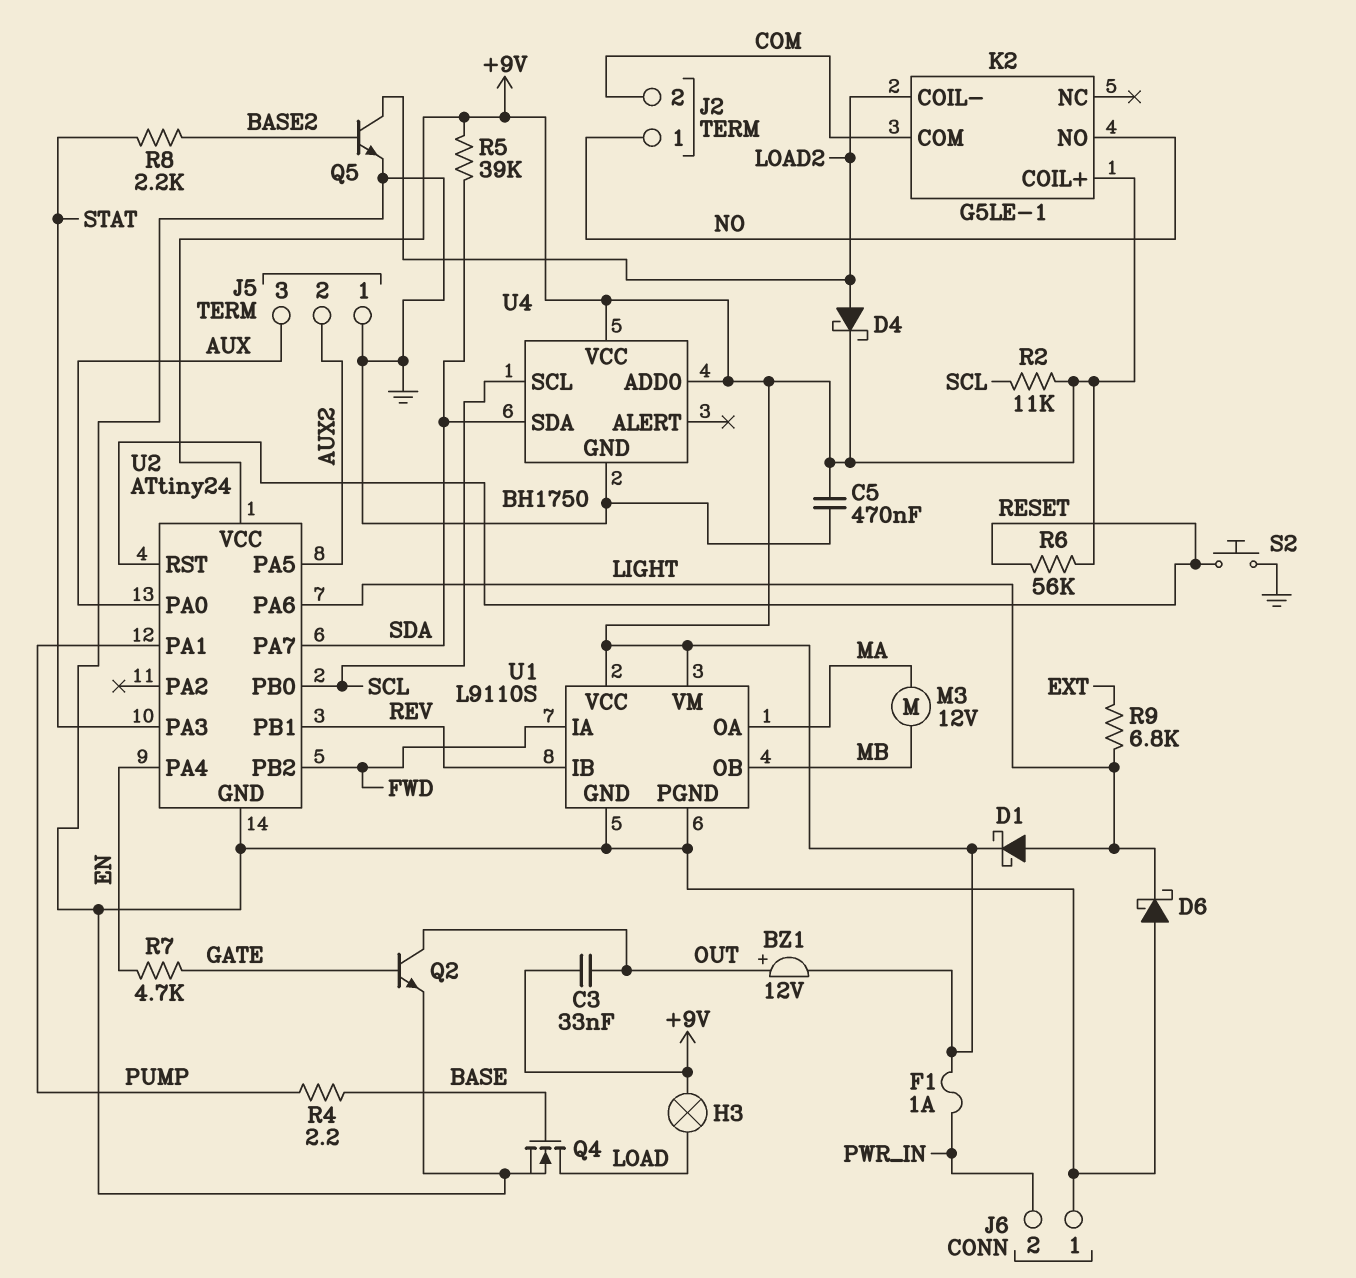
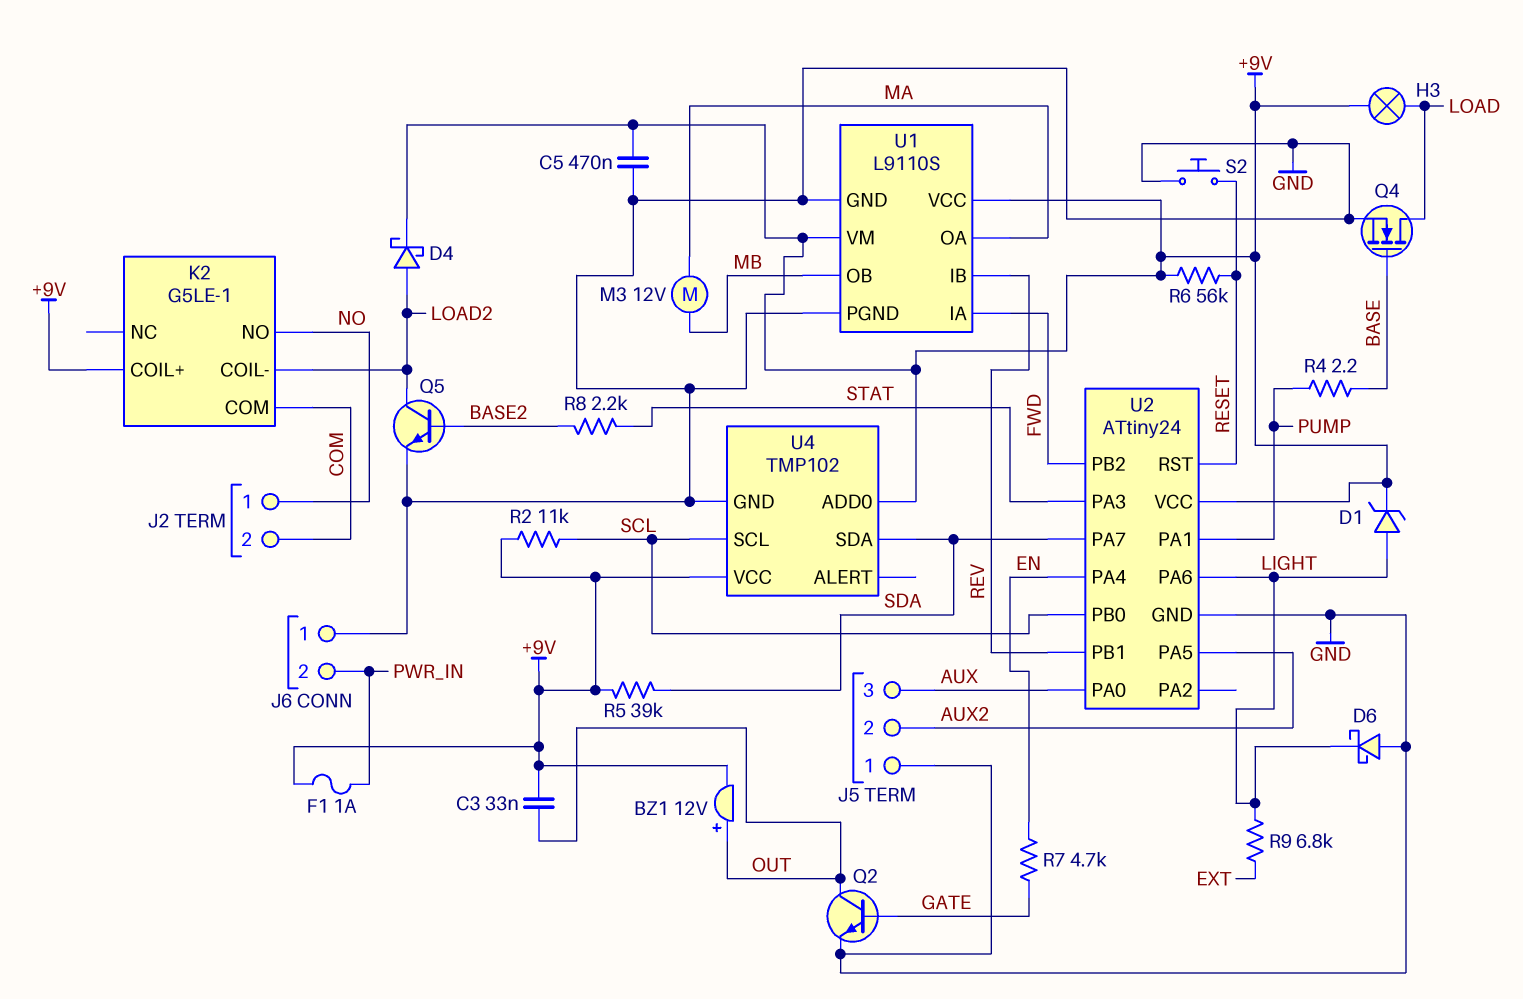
D1: schottky (A LIGHT, K +9V) -> zener (A LIGHT, K +9V)
U4: BH1750 -> TMP102

